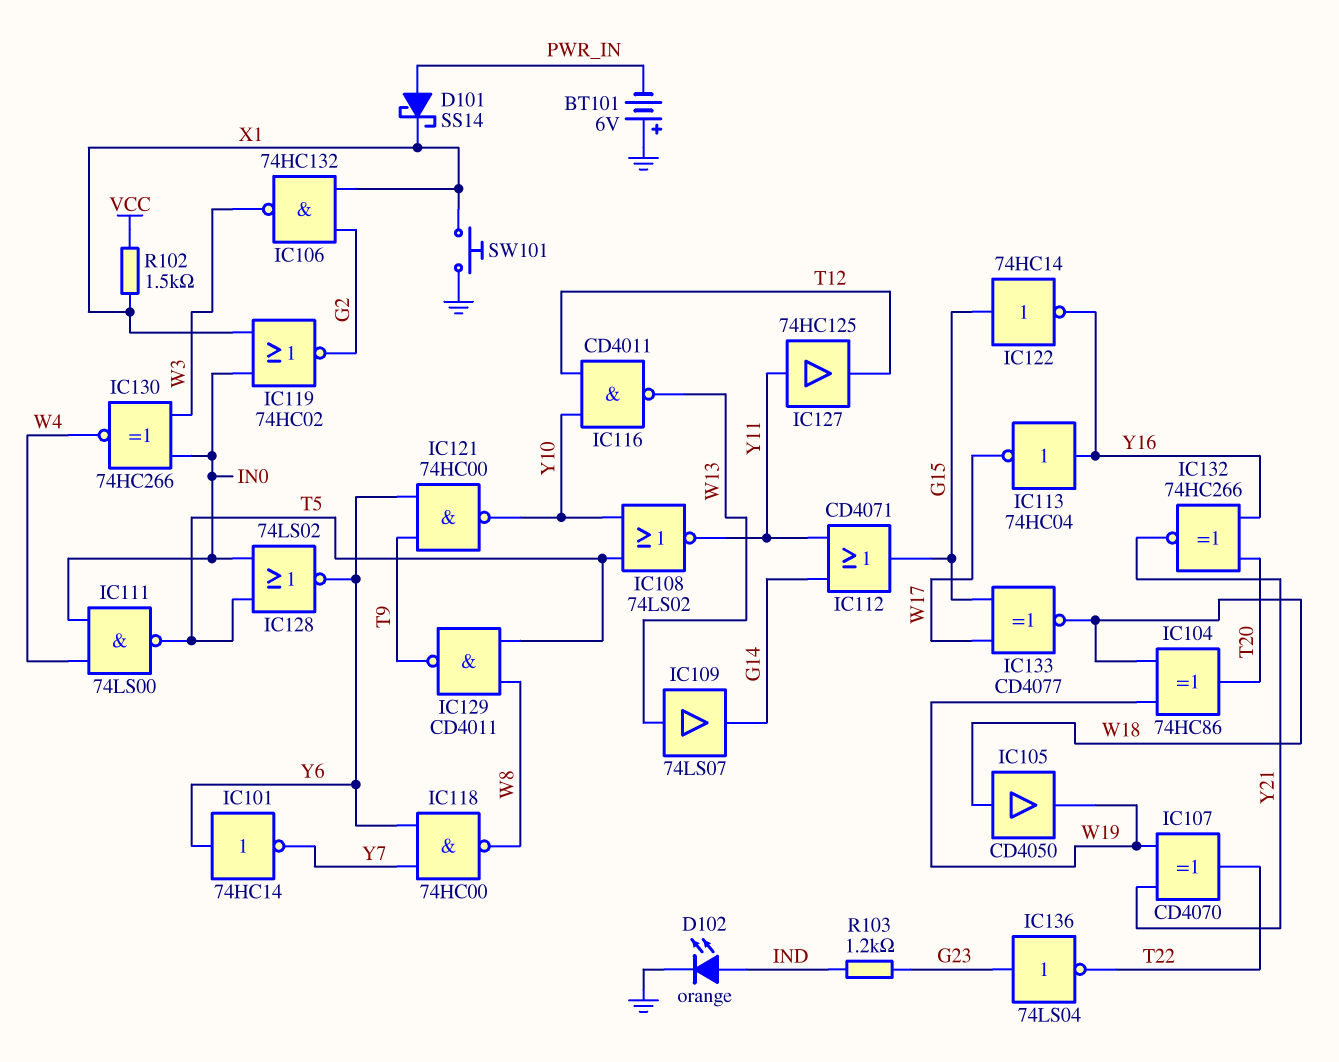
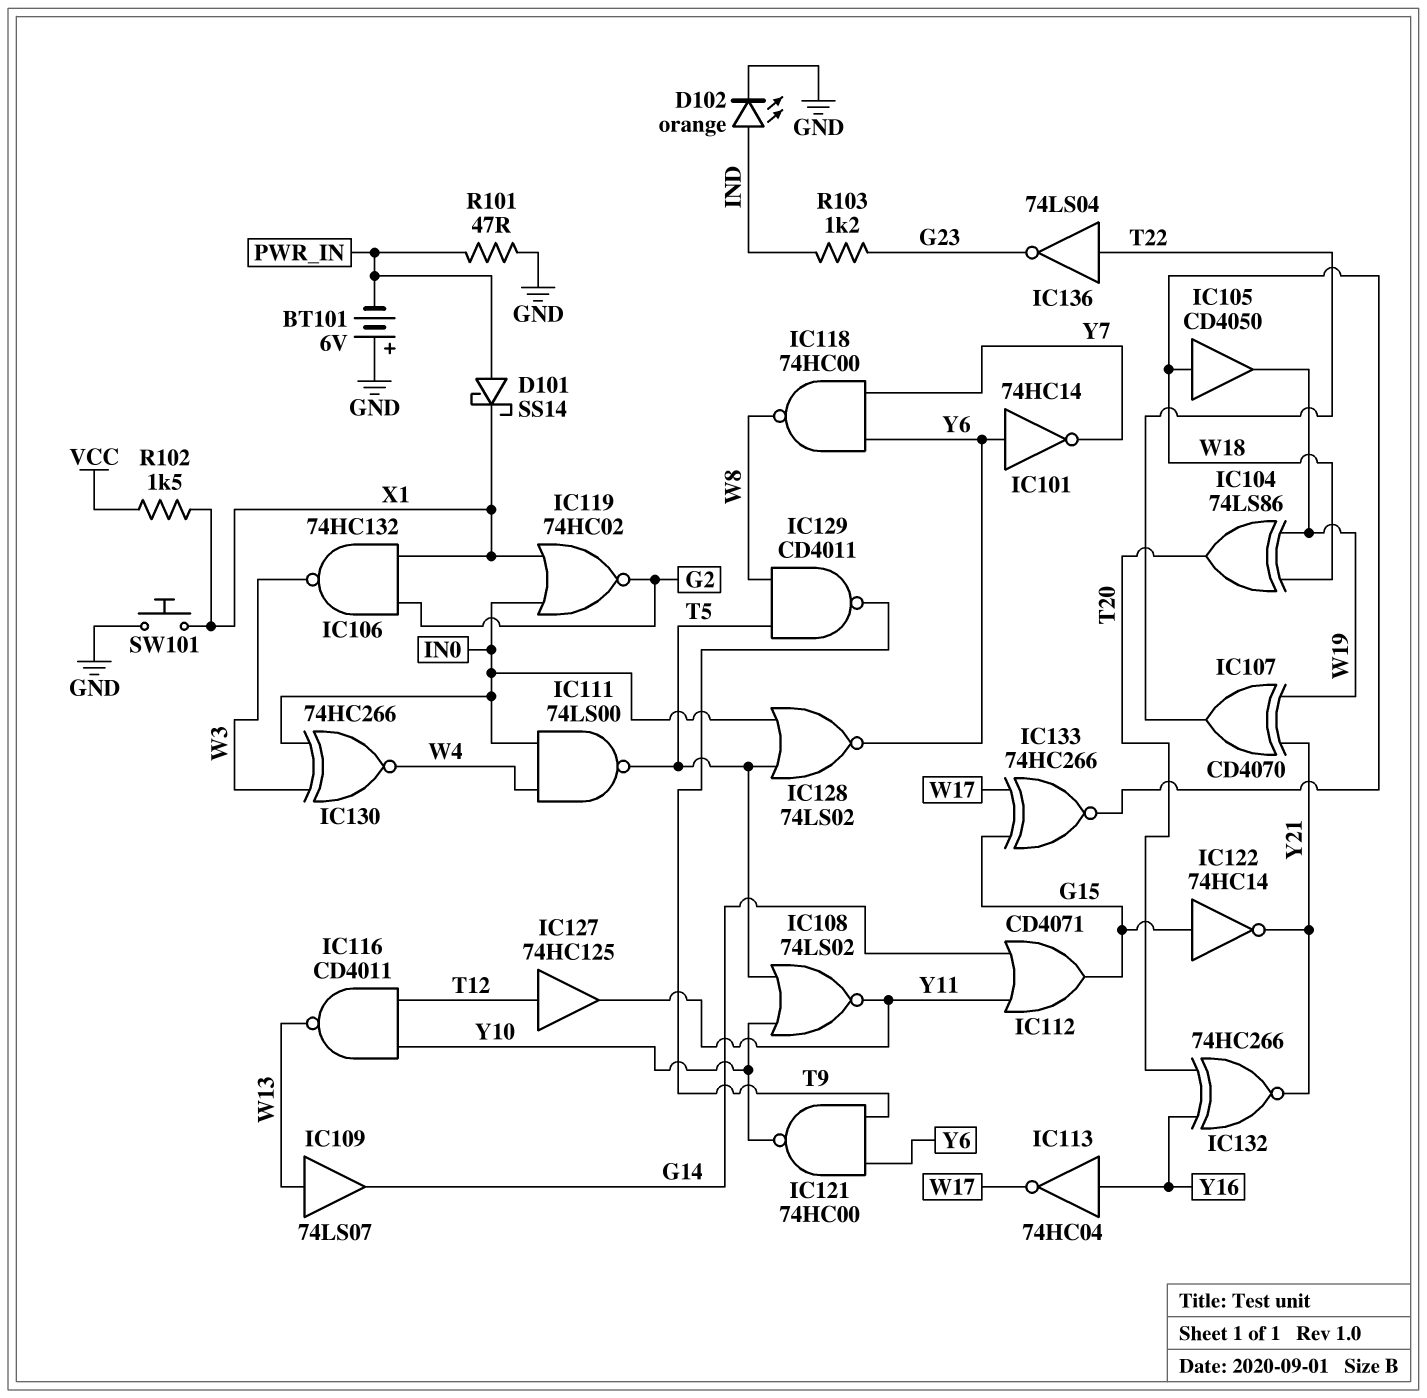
IC104: XOR 74HC86 (in W18, in W19, out T20) -> XOR 74LS86 (in W18, in W19, out T20)
IC122: NOT 74HC14 (in G15, out Y16) -> NOT 74HC14 (in G15, out Y21)
IC127: buffer 74HC125 (in Y11, out T12) -> buffer 74HC125 (in T12, out Y11)
IC133: XNOR CD4077 (in G15, in W17, out W18) -> XNOR 74HC266 (in G15, in W17, out W18)
IC136: NOT 74LS04 (in G23, out T22) -> NOT 74LS04 (in T22, out G23)
R101: none -> 47 (GND, PWR_IN)

